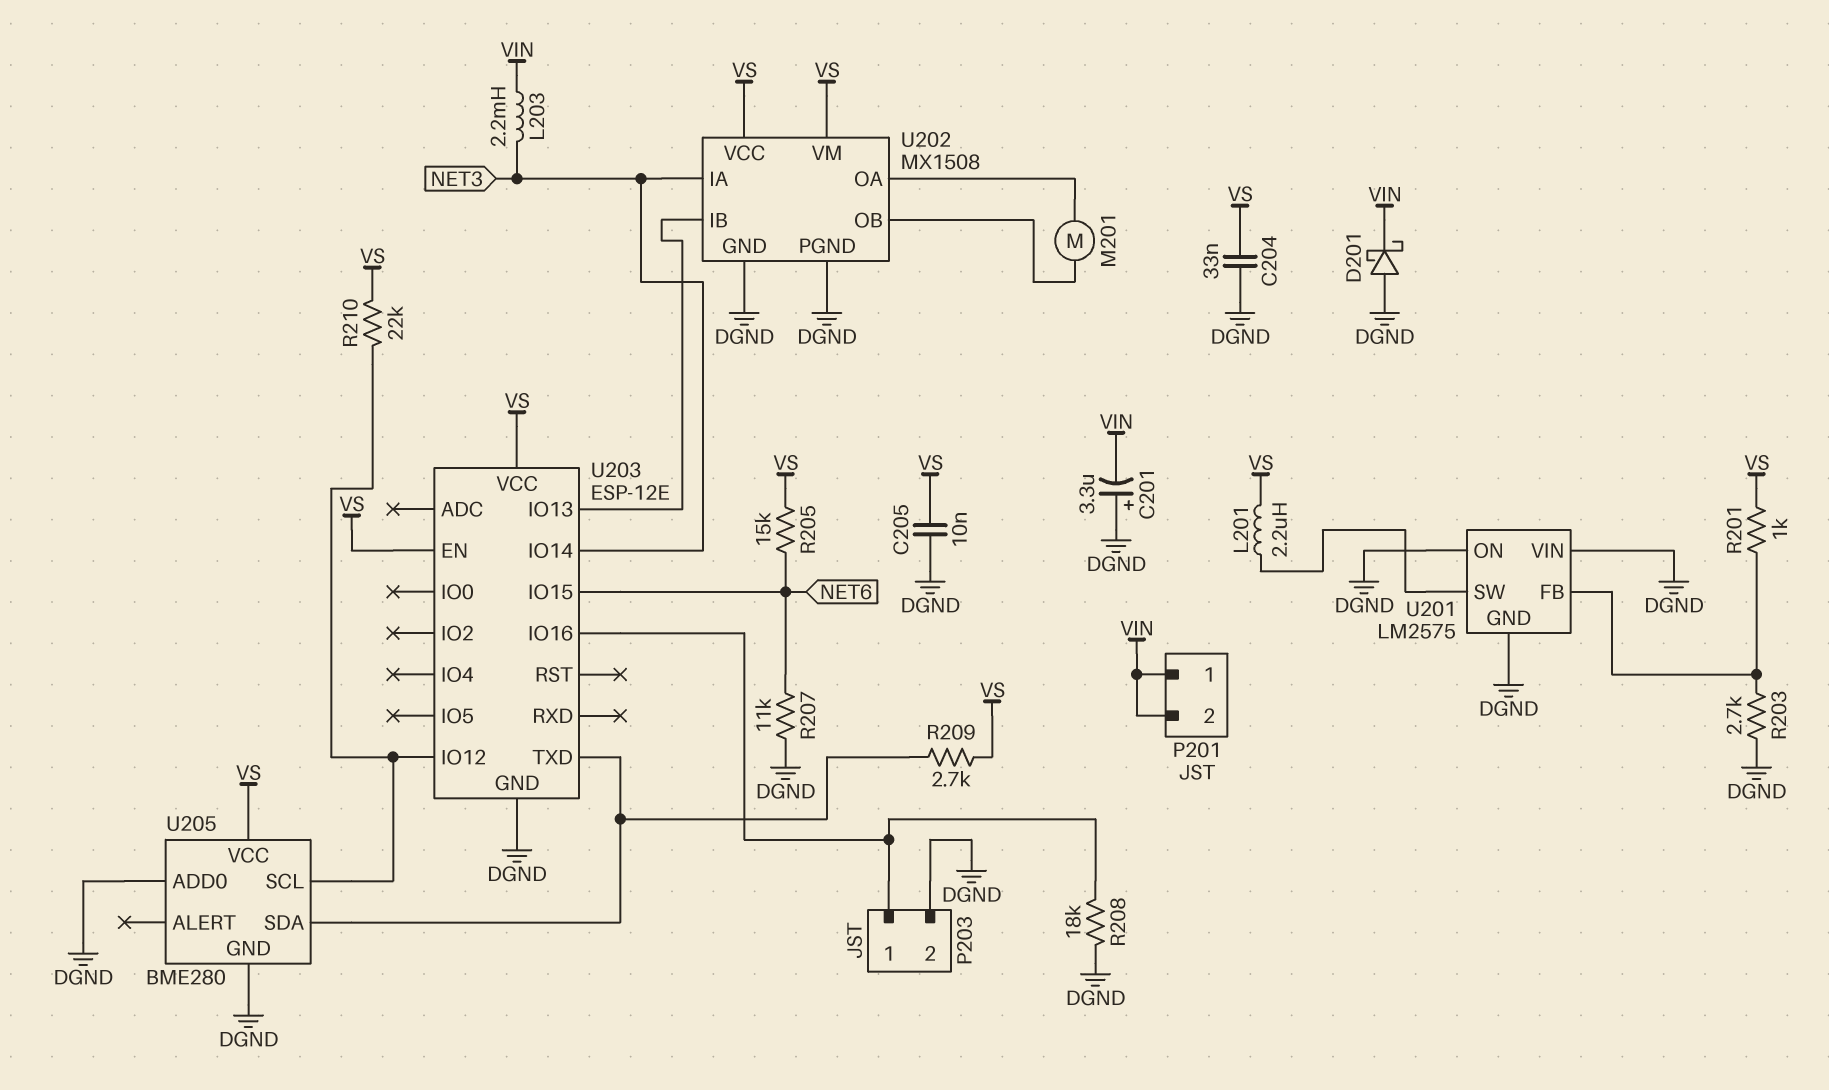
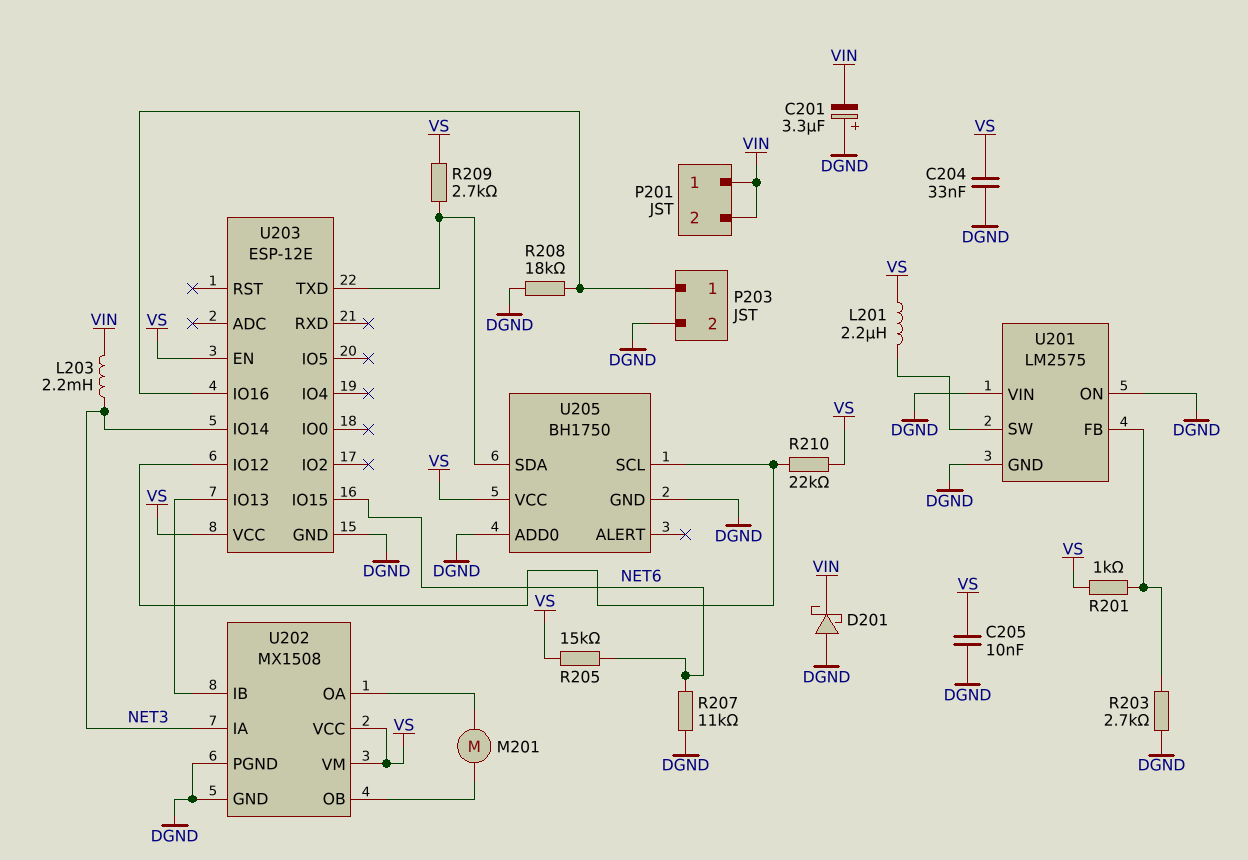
U205: BME280 -> BH1750

